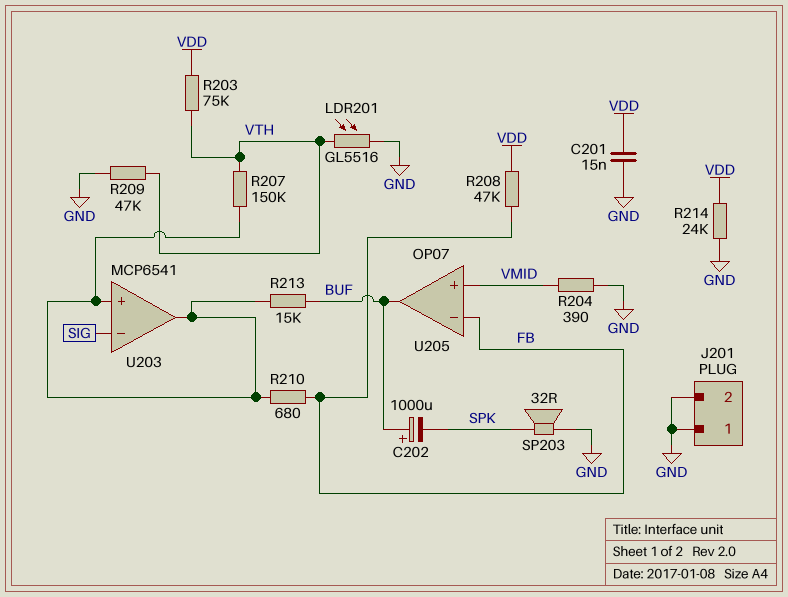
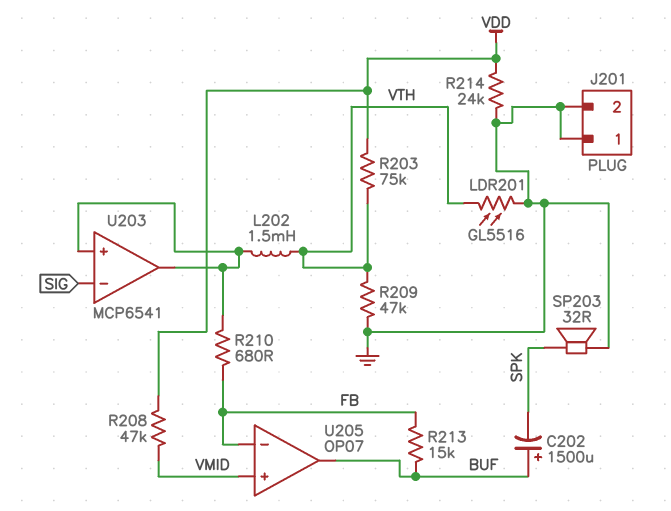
C201: 15nF (GND, VDD) -> none
C202: 1000uF (plus BUF, minus SPK) -> 1500uF (plus BUF, minus SPK)
L202: none -> 1.5mH (U203/in+, VTH)
R204: 390 (GND, VMID) -> none
R207: 150k (U203/in+, VTH) -> none
R208: 47k (FB, VDD) -> 47k (VDD, VMID)
R213: 15k (BUF, U203/in+) -> 15k (BUF, FB)

